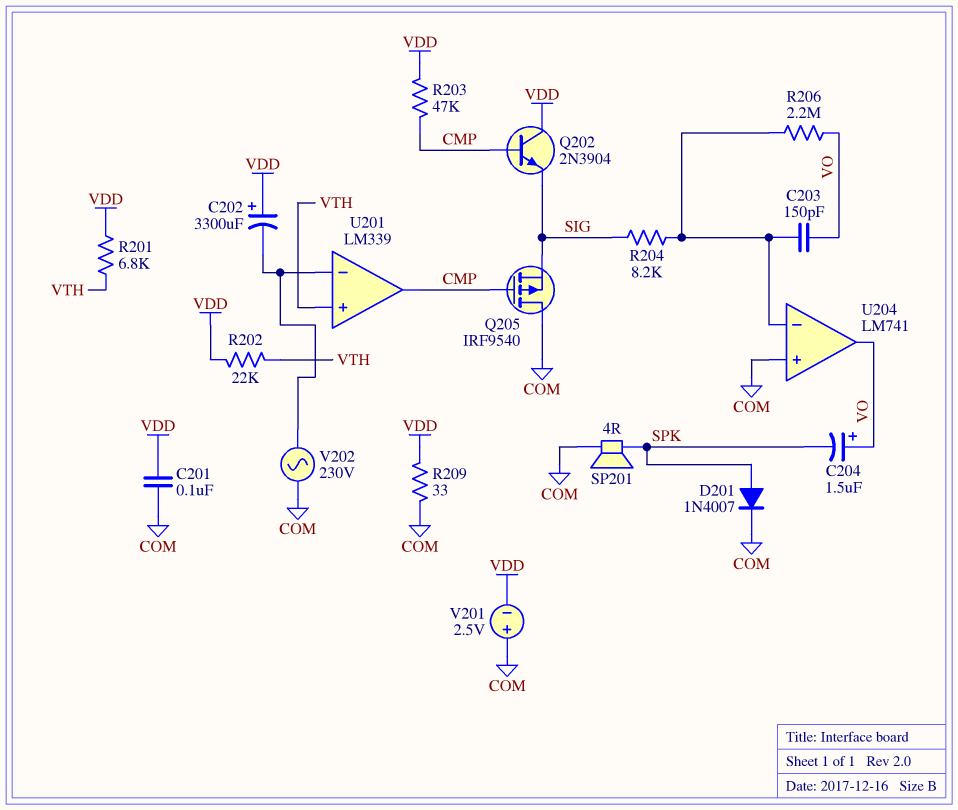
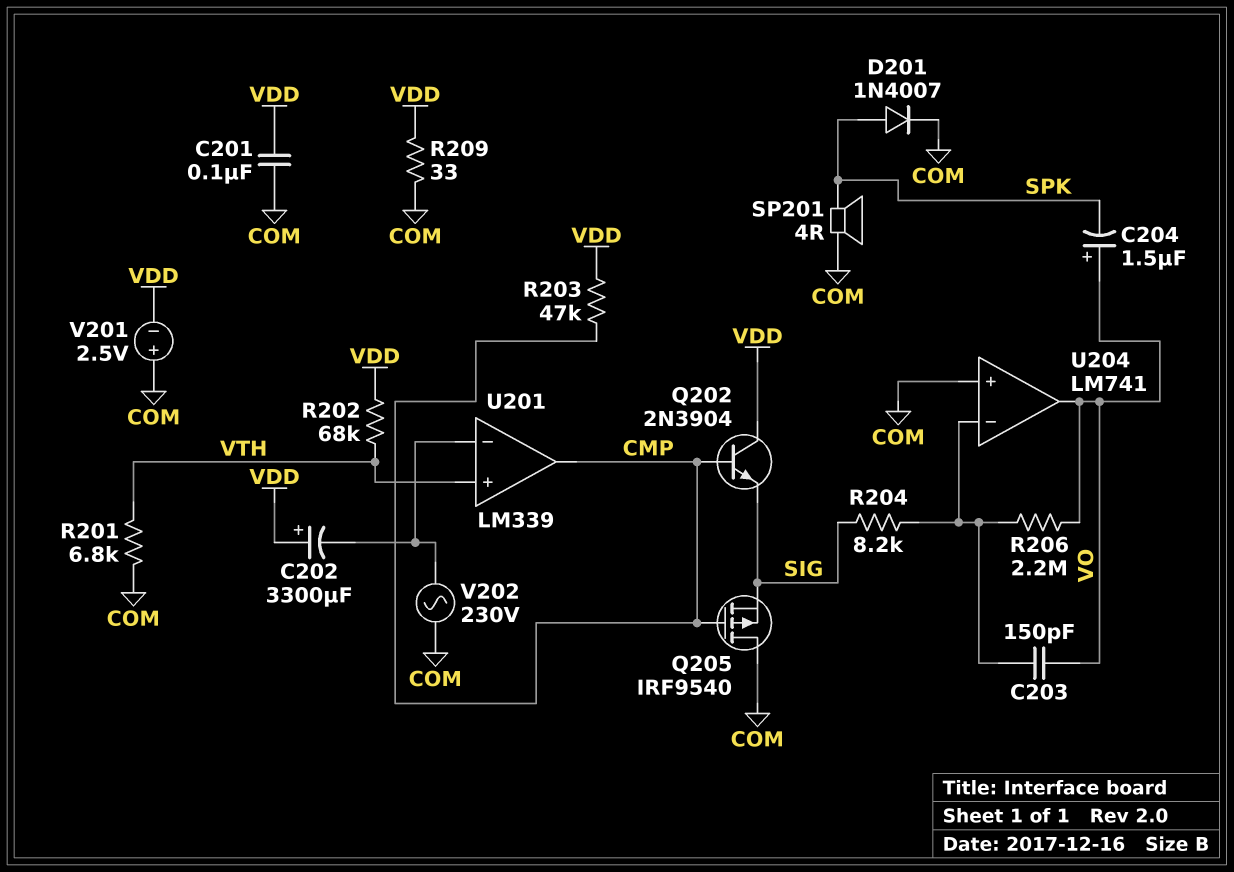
R201: 6.8k (VDD, VTH) -> 6.8k (COM, VTH)
R202: 22k (VDD, VTH) -> 68k (VDD, VTH)

